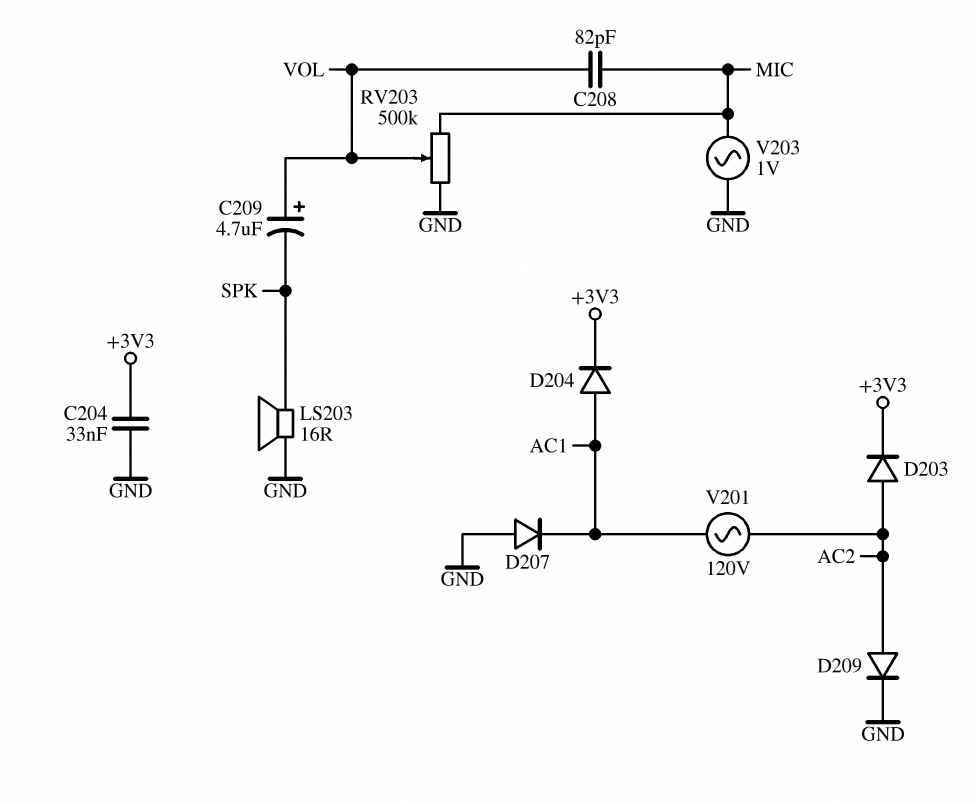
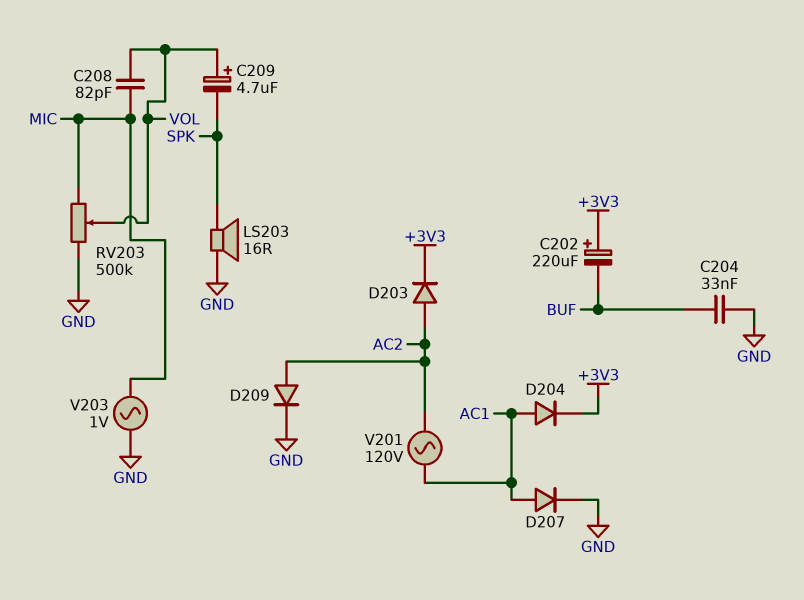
C202: none -> 220uF (plus +3V3, minus BUF)
C204: 33nF (+3V3, GND) -> 33nF (BUF, GND)
D207: diode (A GND, K AC1) -> diode (A AC1, K GND)

